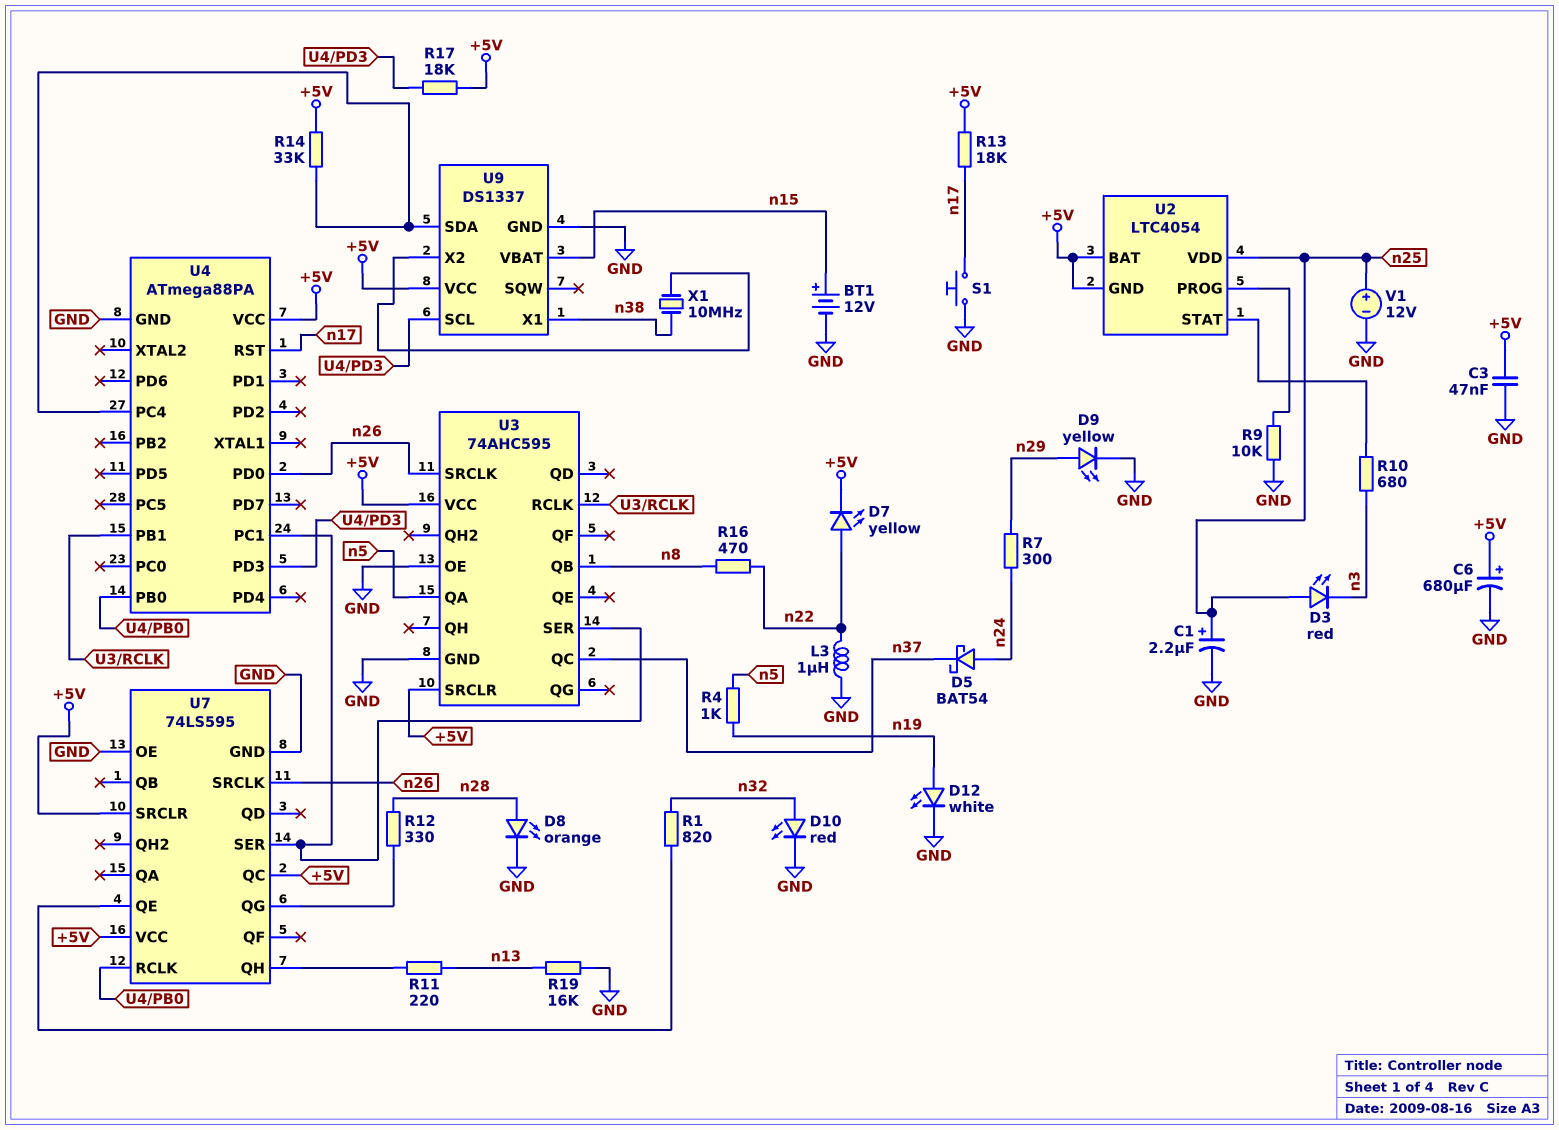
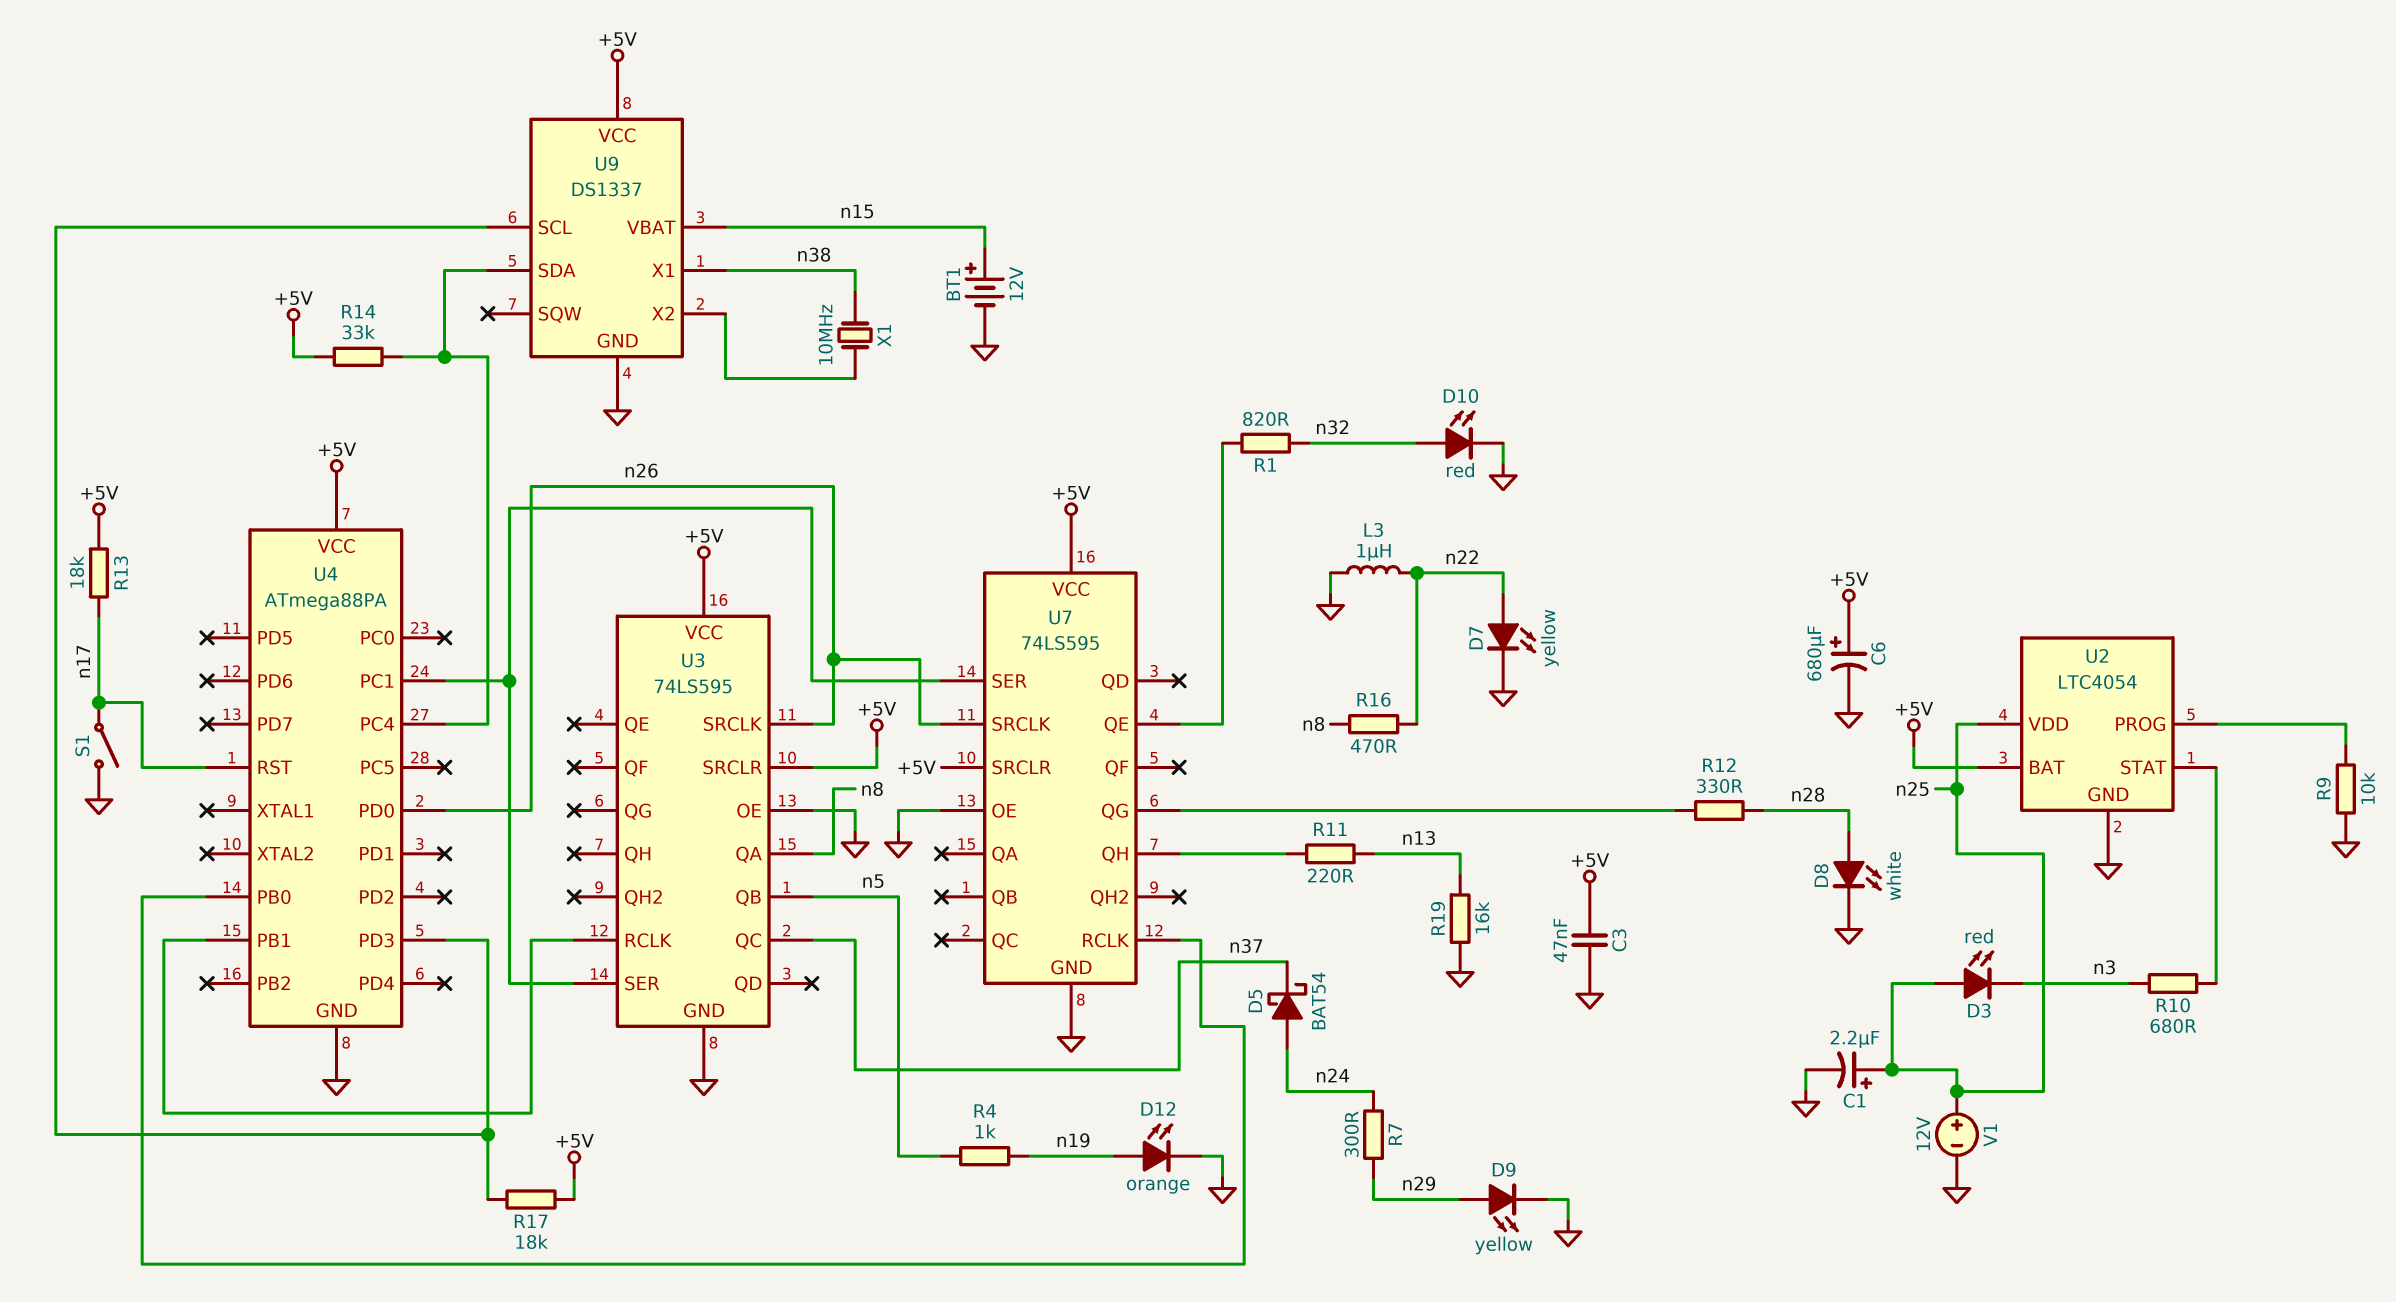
D7: LED yellow (A n22, K +5V) -> LED yellow (A n22, K GND)
D8: LED orange (A n28, K GND) -> LED white (A n28, K GND)
D12: LED white (A n19, K GND) -> LED orange (A n19, K GND)
S1: button (GND, n17) -> switch (GND, n17)
U2 pin GND: +5V -> GND
U3: 74AHC595 -> 74LS595
U3 pin QA: n5 -> n8
U3 pin QB: n8 -> n5
U7 pin QC: +5V -> none

